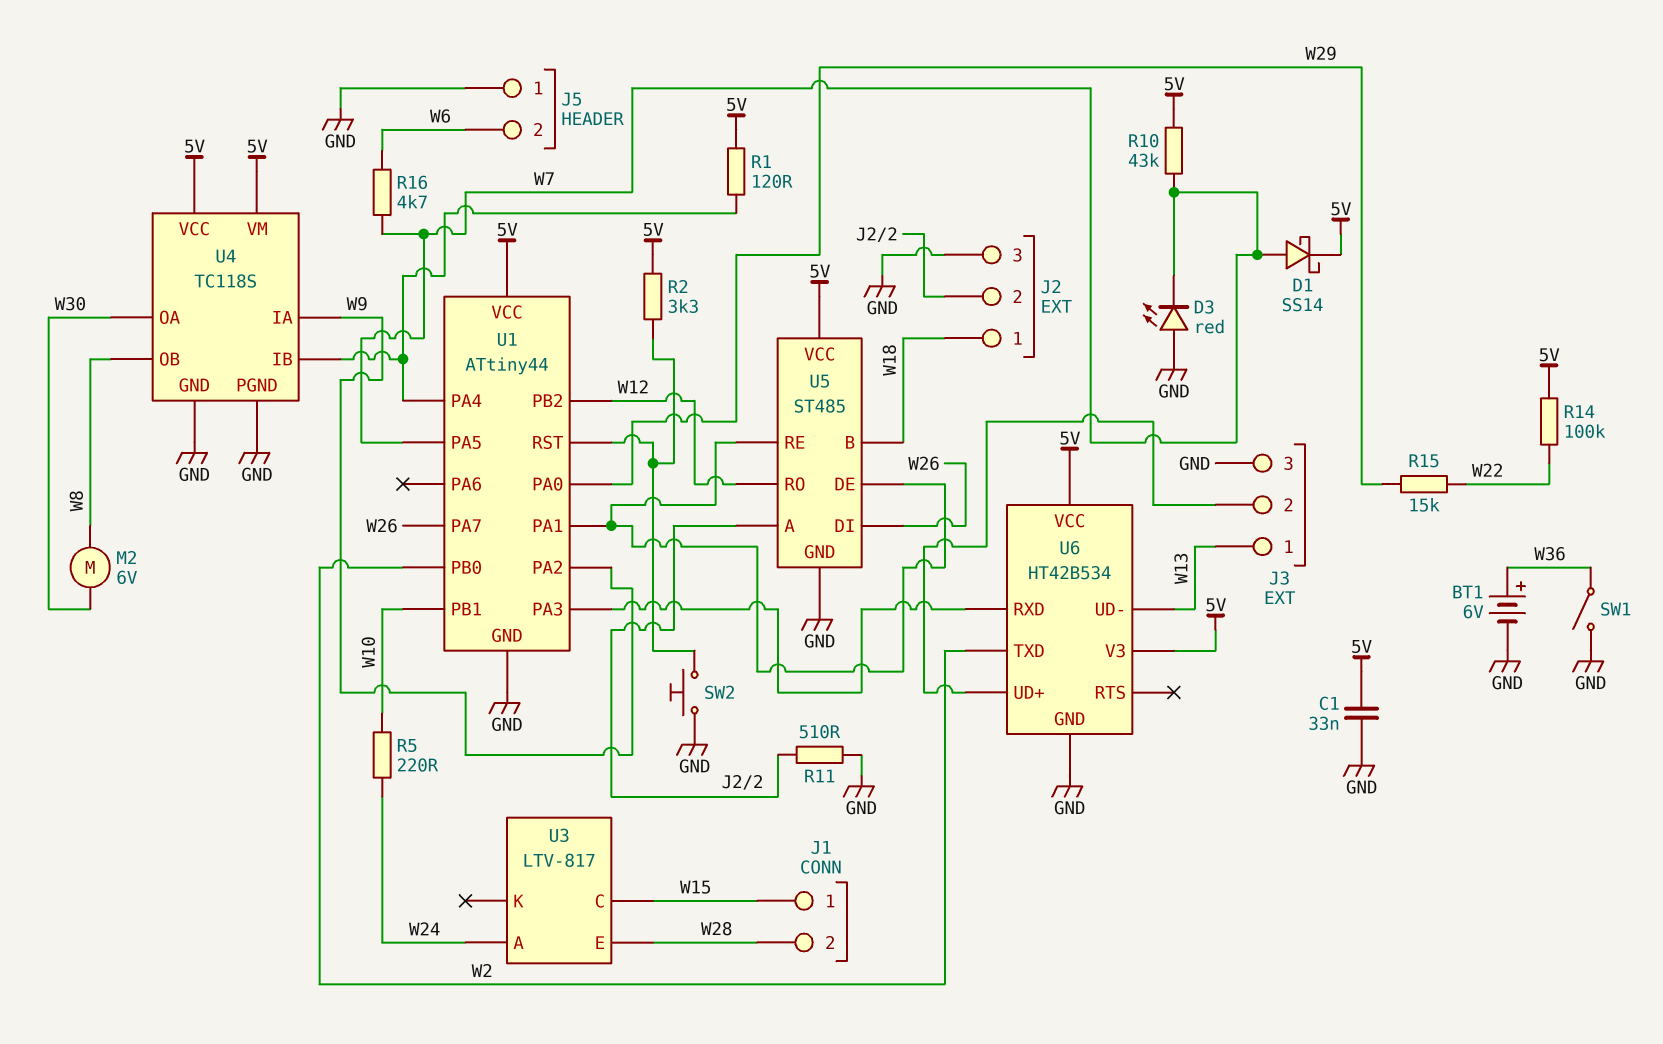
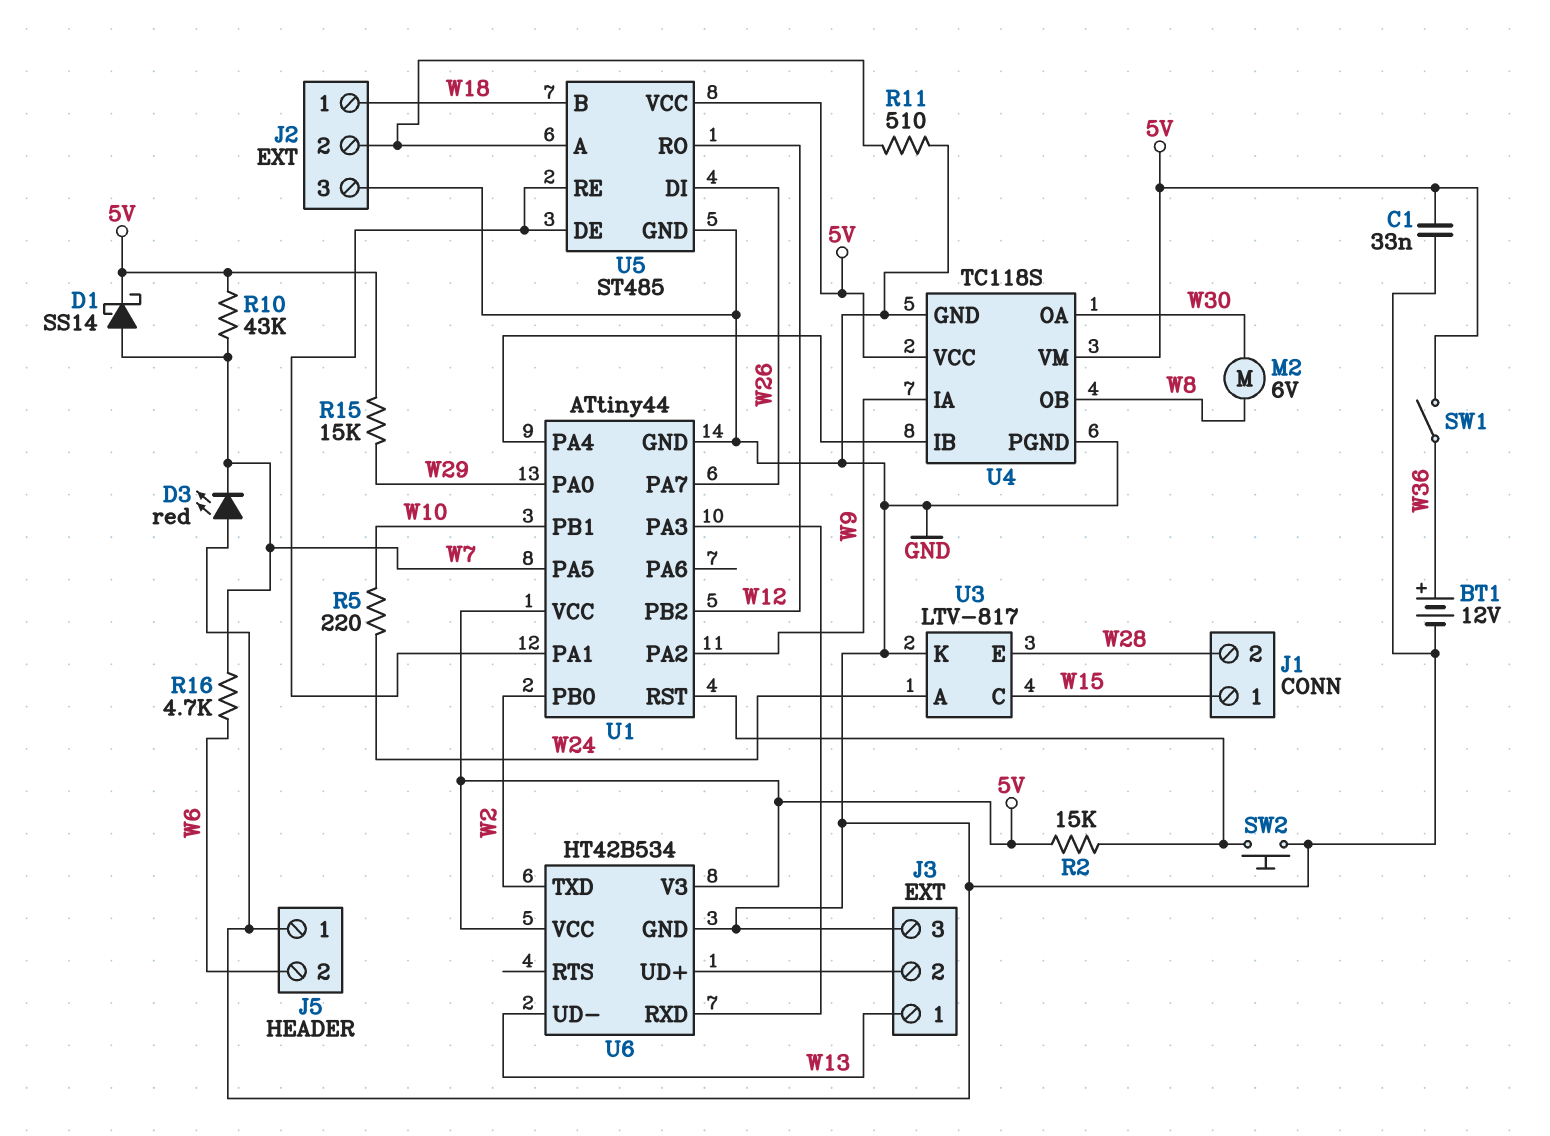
BT1: 6V (plus W36, minus GND) -> 12V (plus W36, minus GND)
R1: 120 (5V, U1/PA4) -> none
R2: 3.3k (5V, U1/RST) -> 15k (5V, U1/RST)
R14: 100k (5V, W22) -> none
R15: 15k (W22, W29) -> 15k (5V, W29)
SW1: switch (GND, W36) -> switch (5V, W36)
U3 pin K: none -> GND

